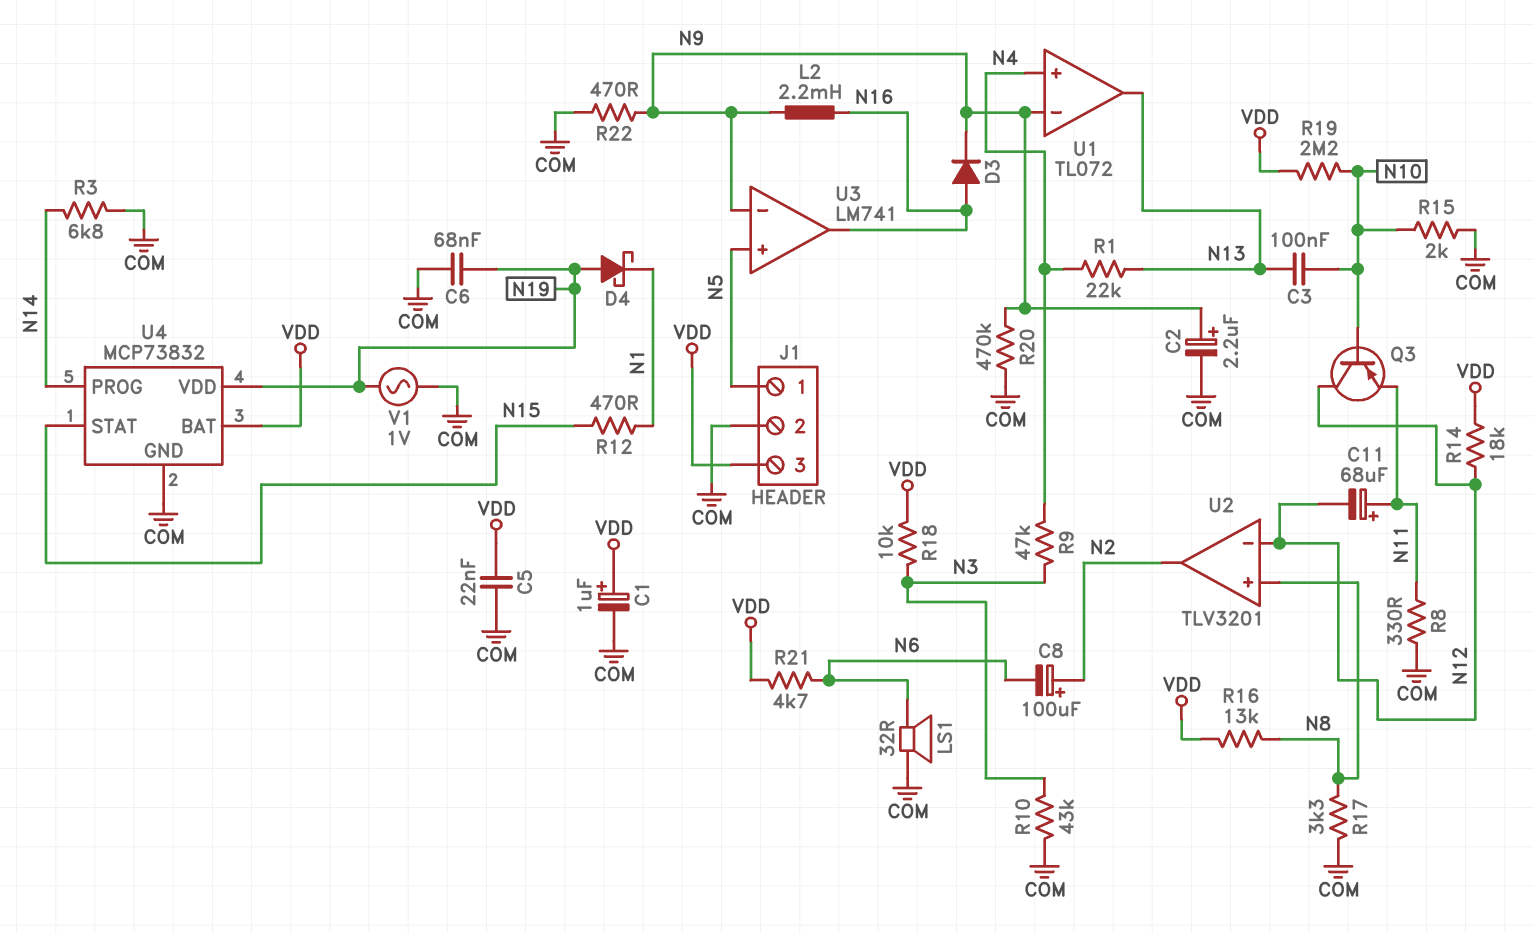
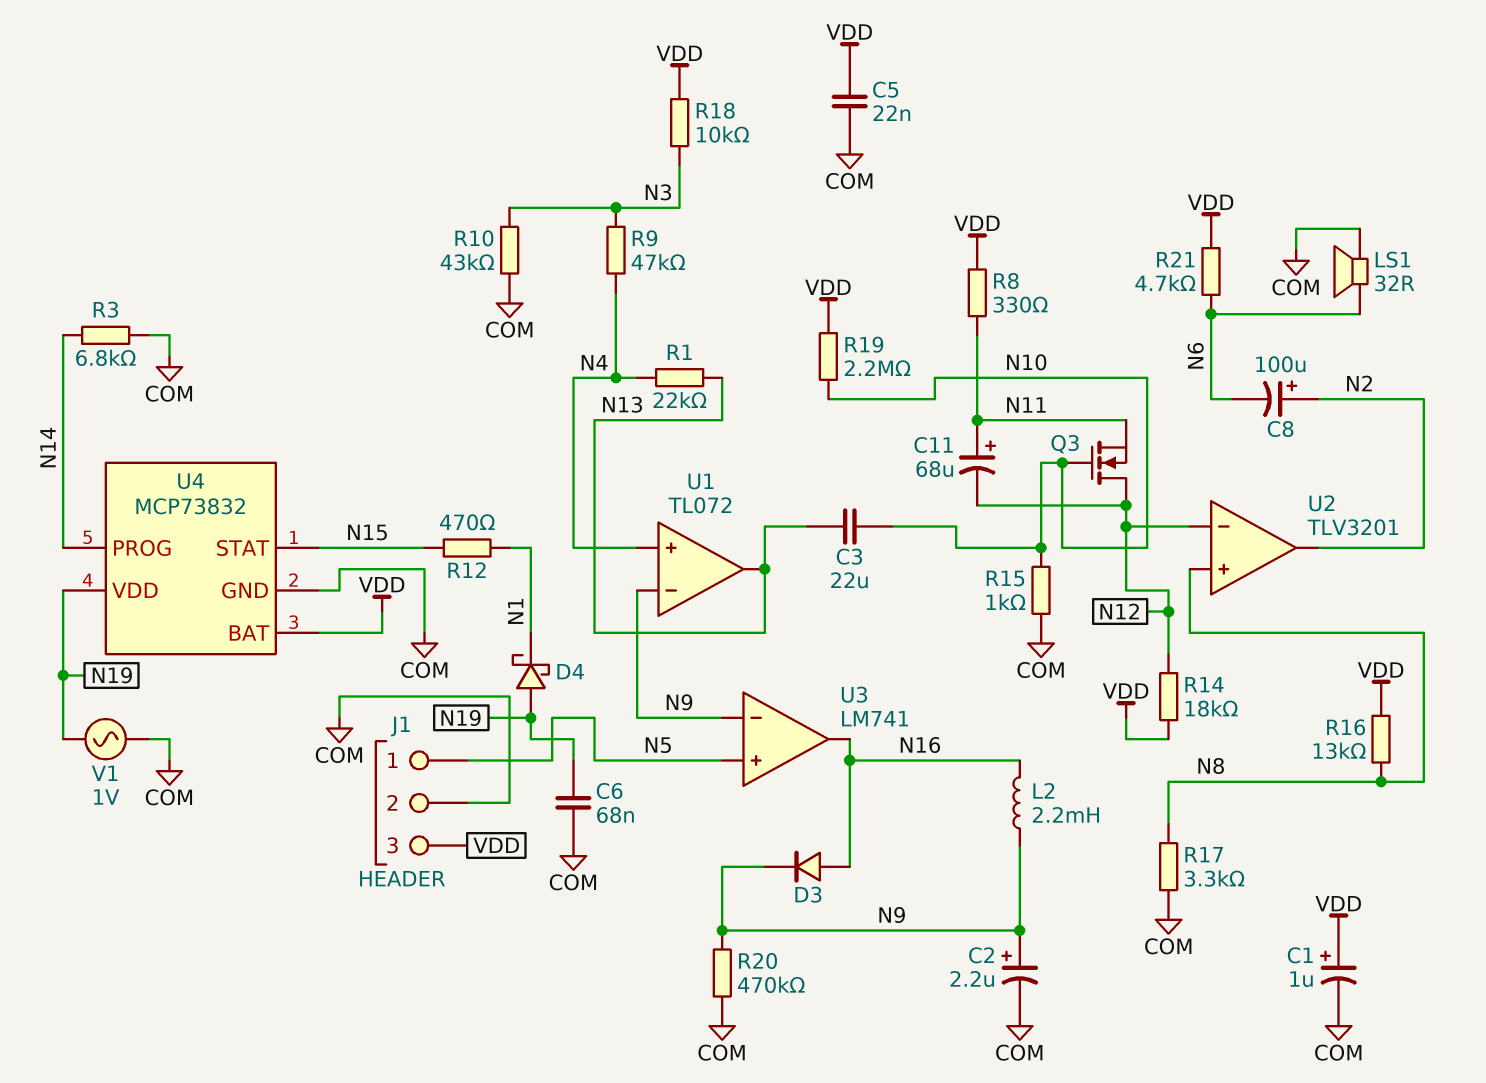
C3: 100nF (N10, N13) -> 22uF (N10, N13)
Q3: PNP (B N10, C N12, E N11) -> NMOS (G N10, D N12, S N11)
R8: 330 (COM, N11) -> 330 (N11, VDD)
R15: 2k (COM, N10) -> 1k (COM, N10)
R22: 470 (COM, N9) -> none

